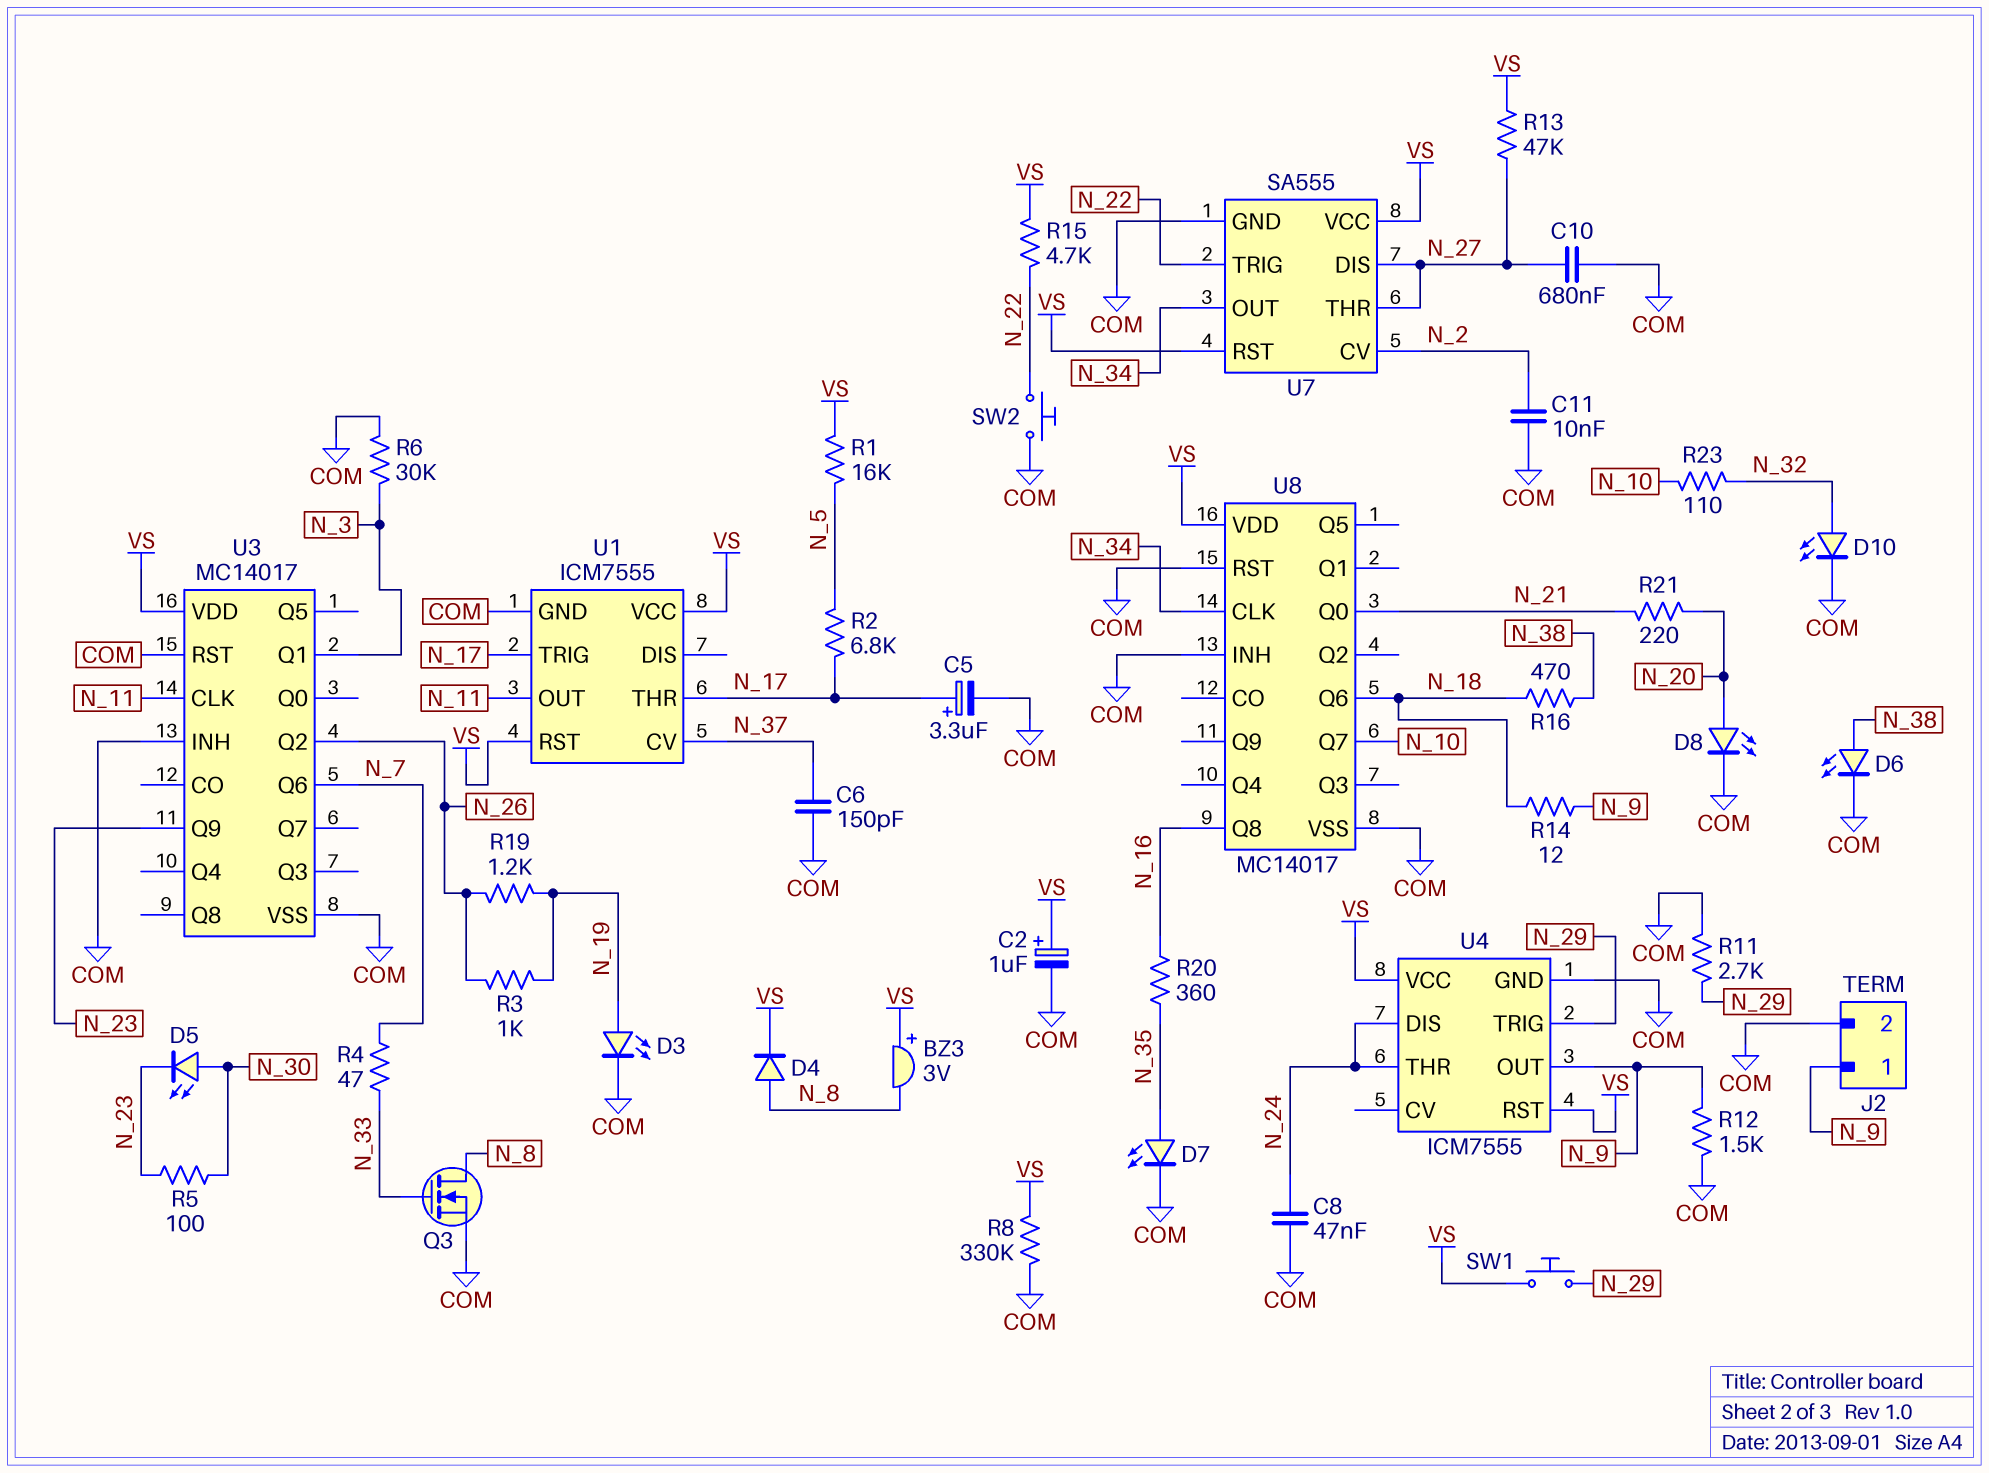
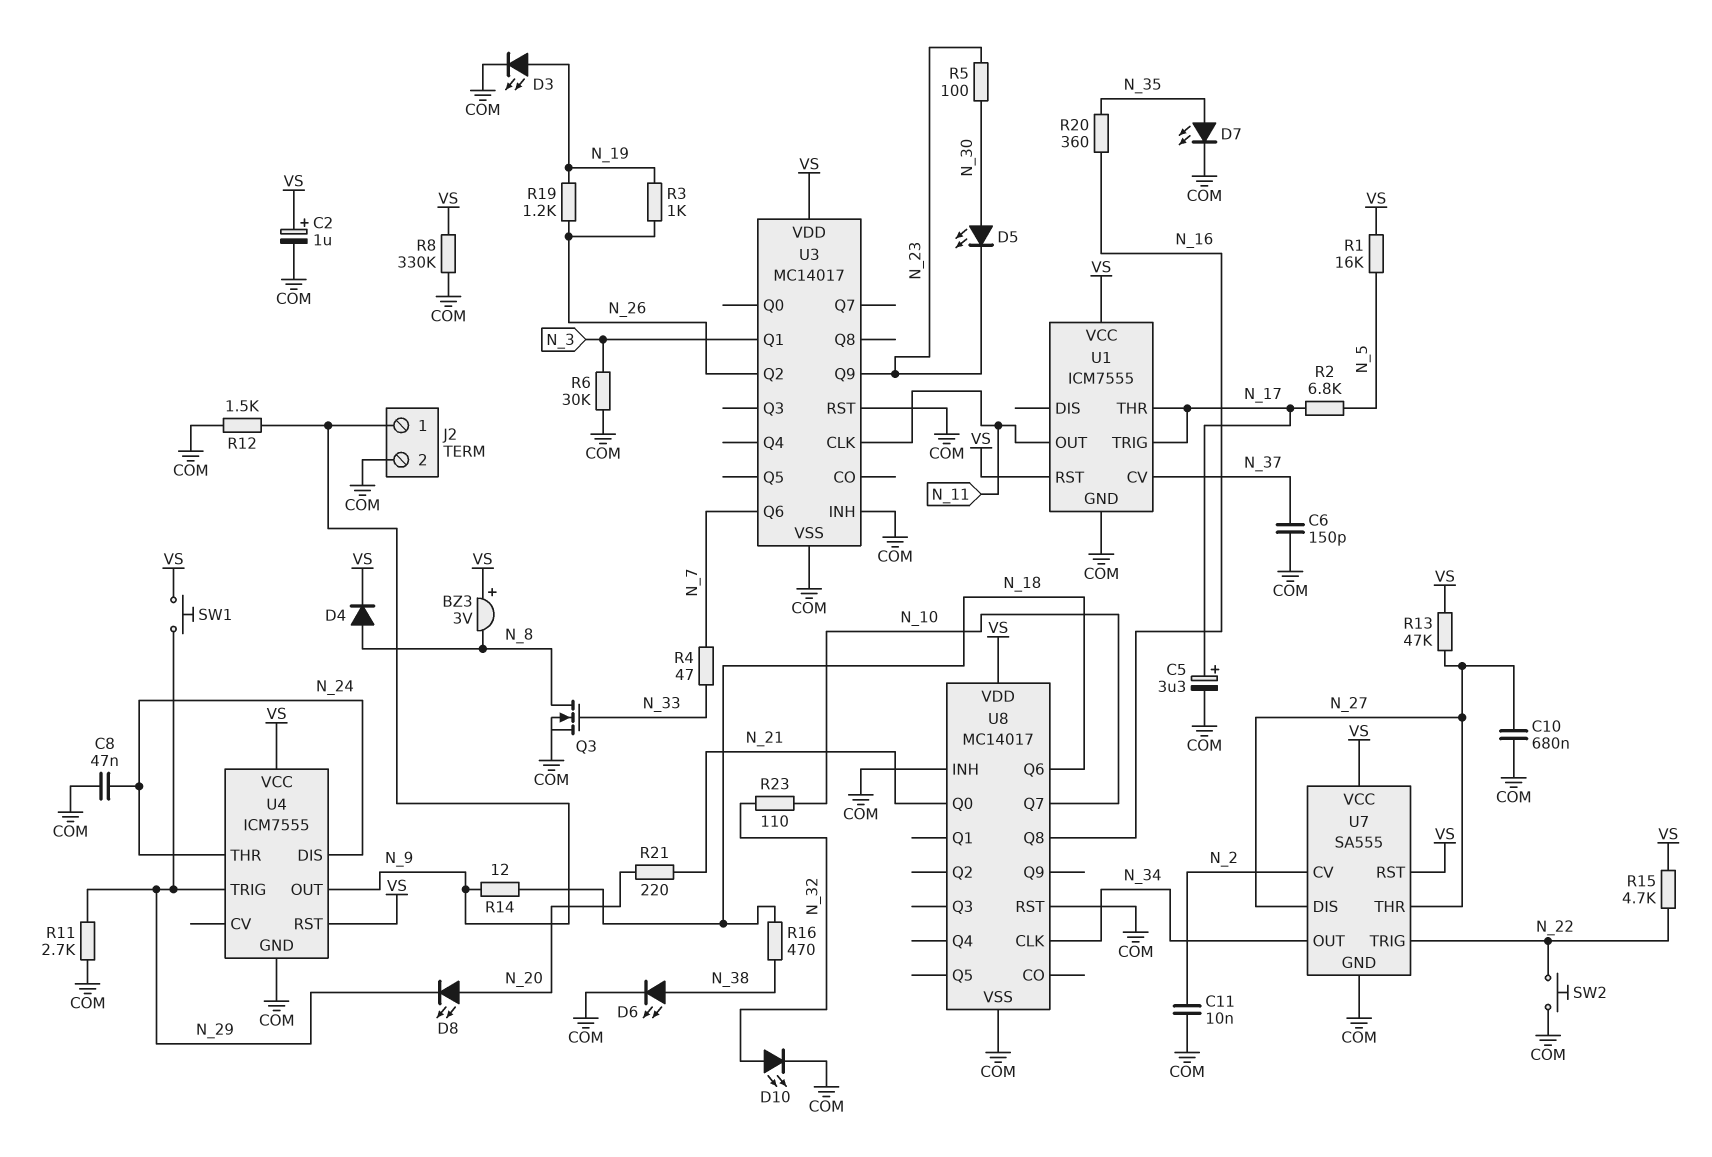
D8: LED (A N_20, K COM) -> LED (A N_20, K N_29)

